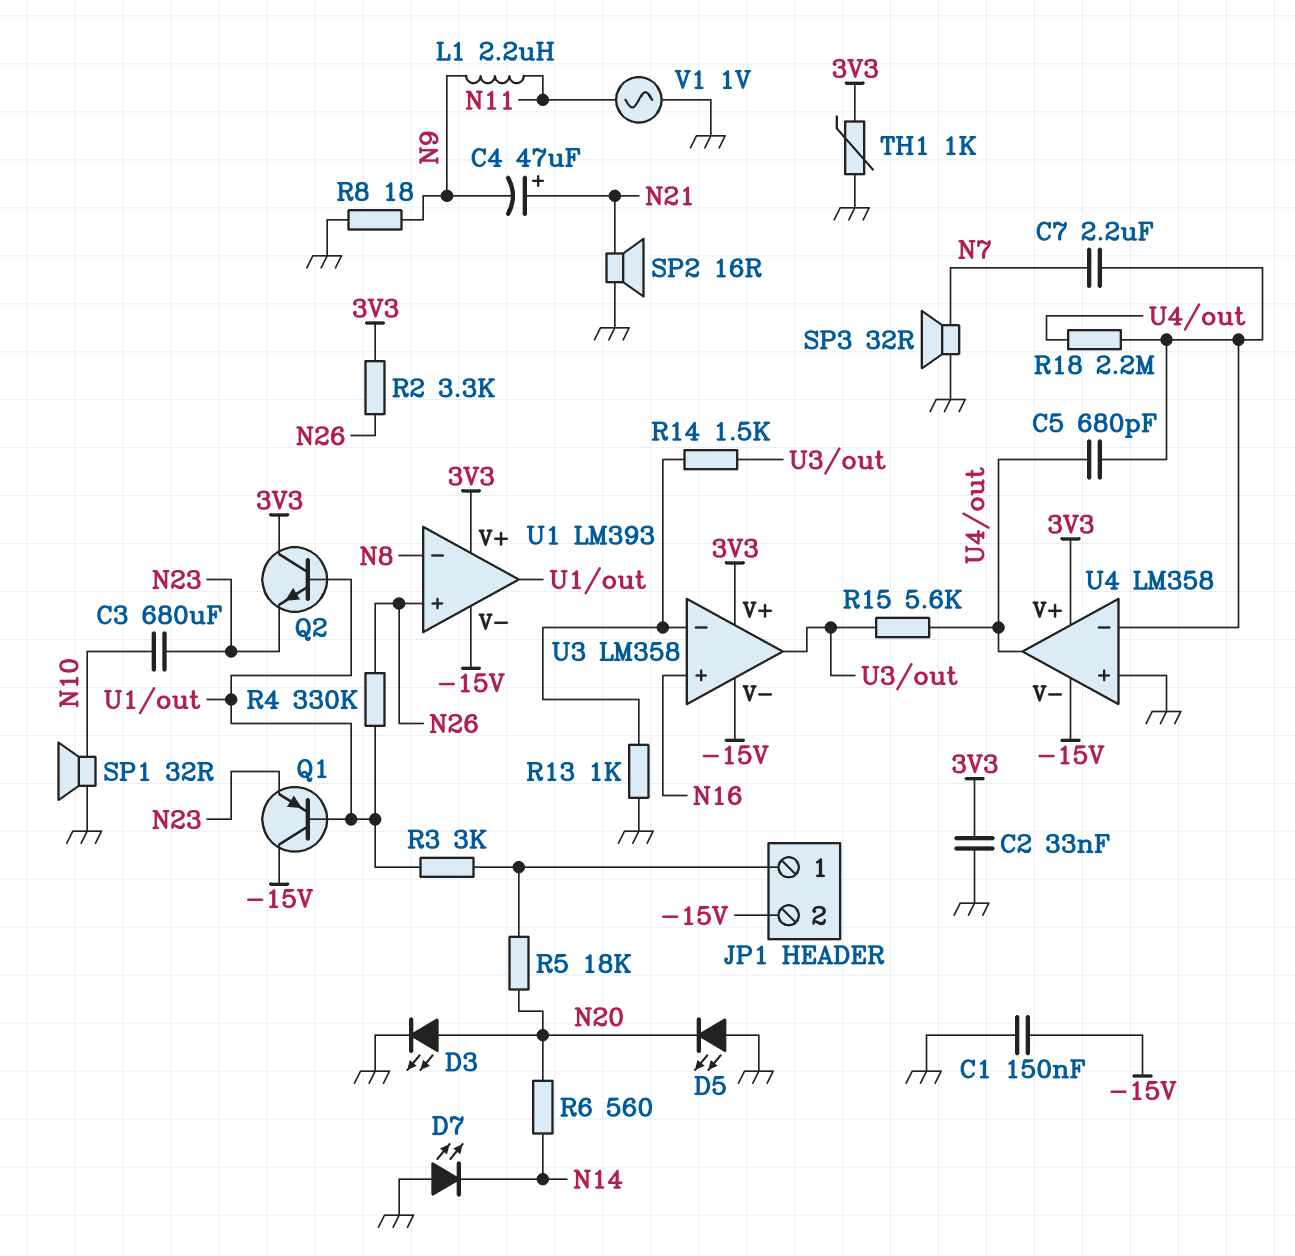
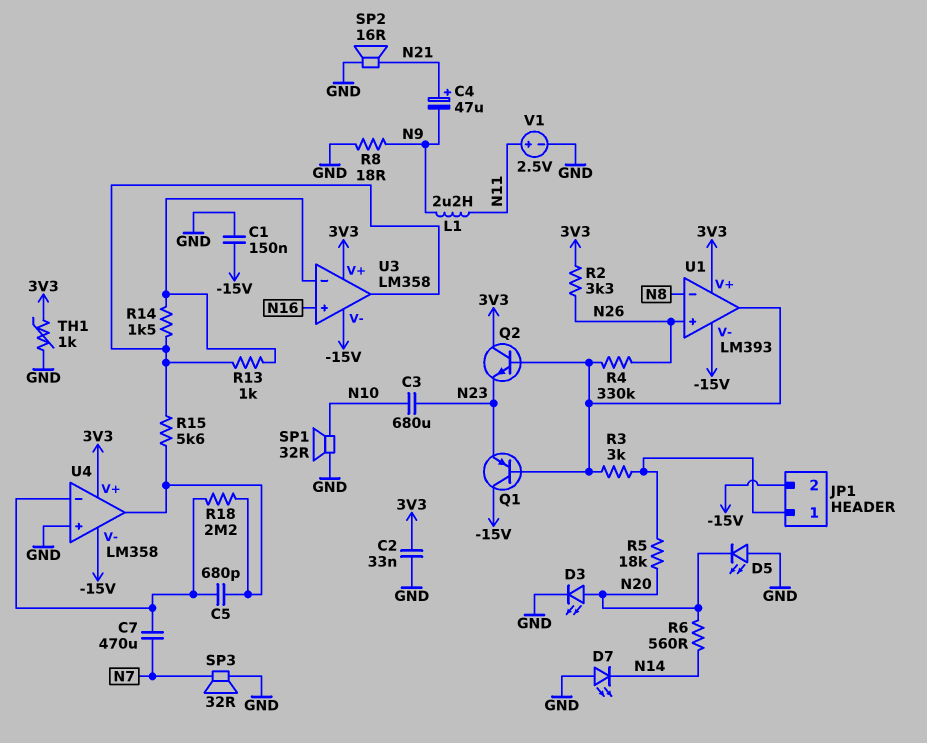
C7: 2.2uF (N7, U4/in-) -> 470uF (N7, U4/in-)
R13: 1k (GND, U3/in-) -> 1k (U3/in-, U3/out)
V1: AC 1V (GND, N11) -> 2.5V (plus N11, minus GND)

